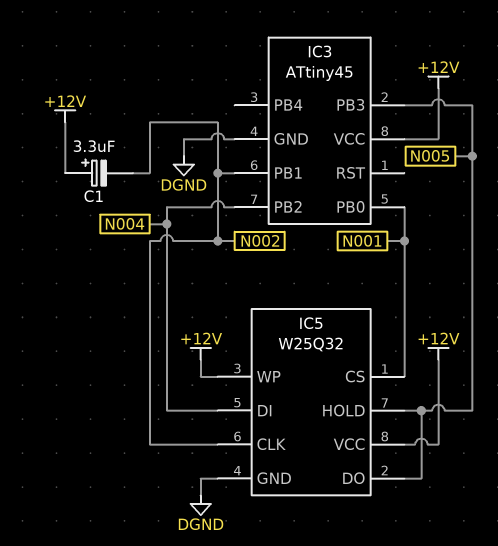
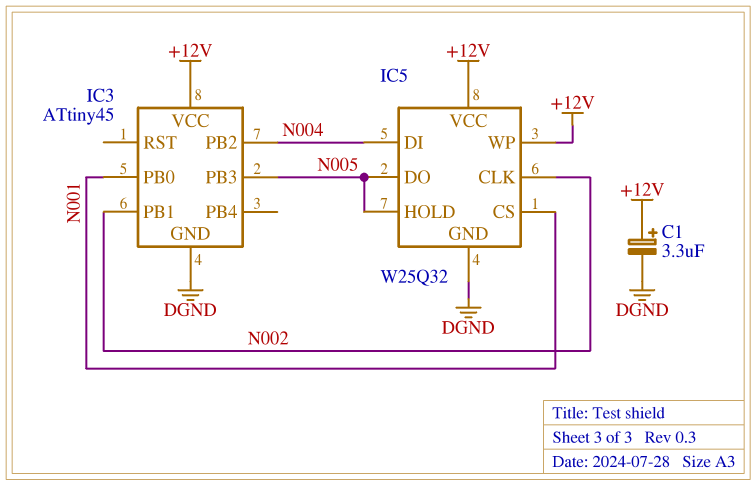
C1: 3.3uF (plus +12V, minus N002) -> 3.3uF (plus +12V, minus DGND)

